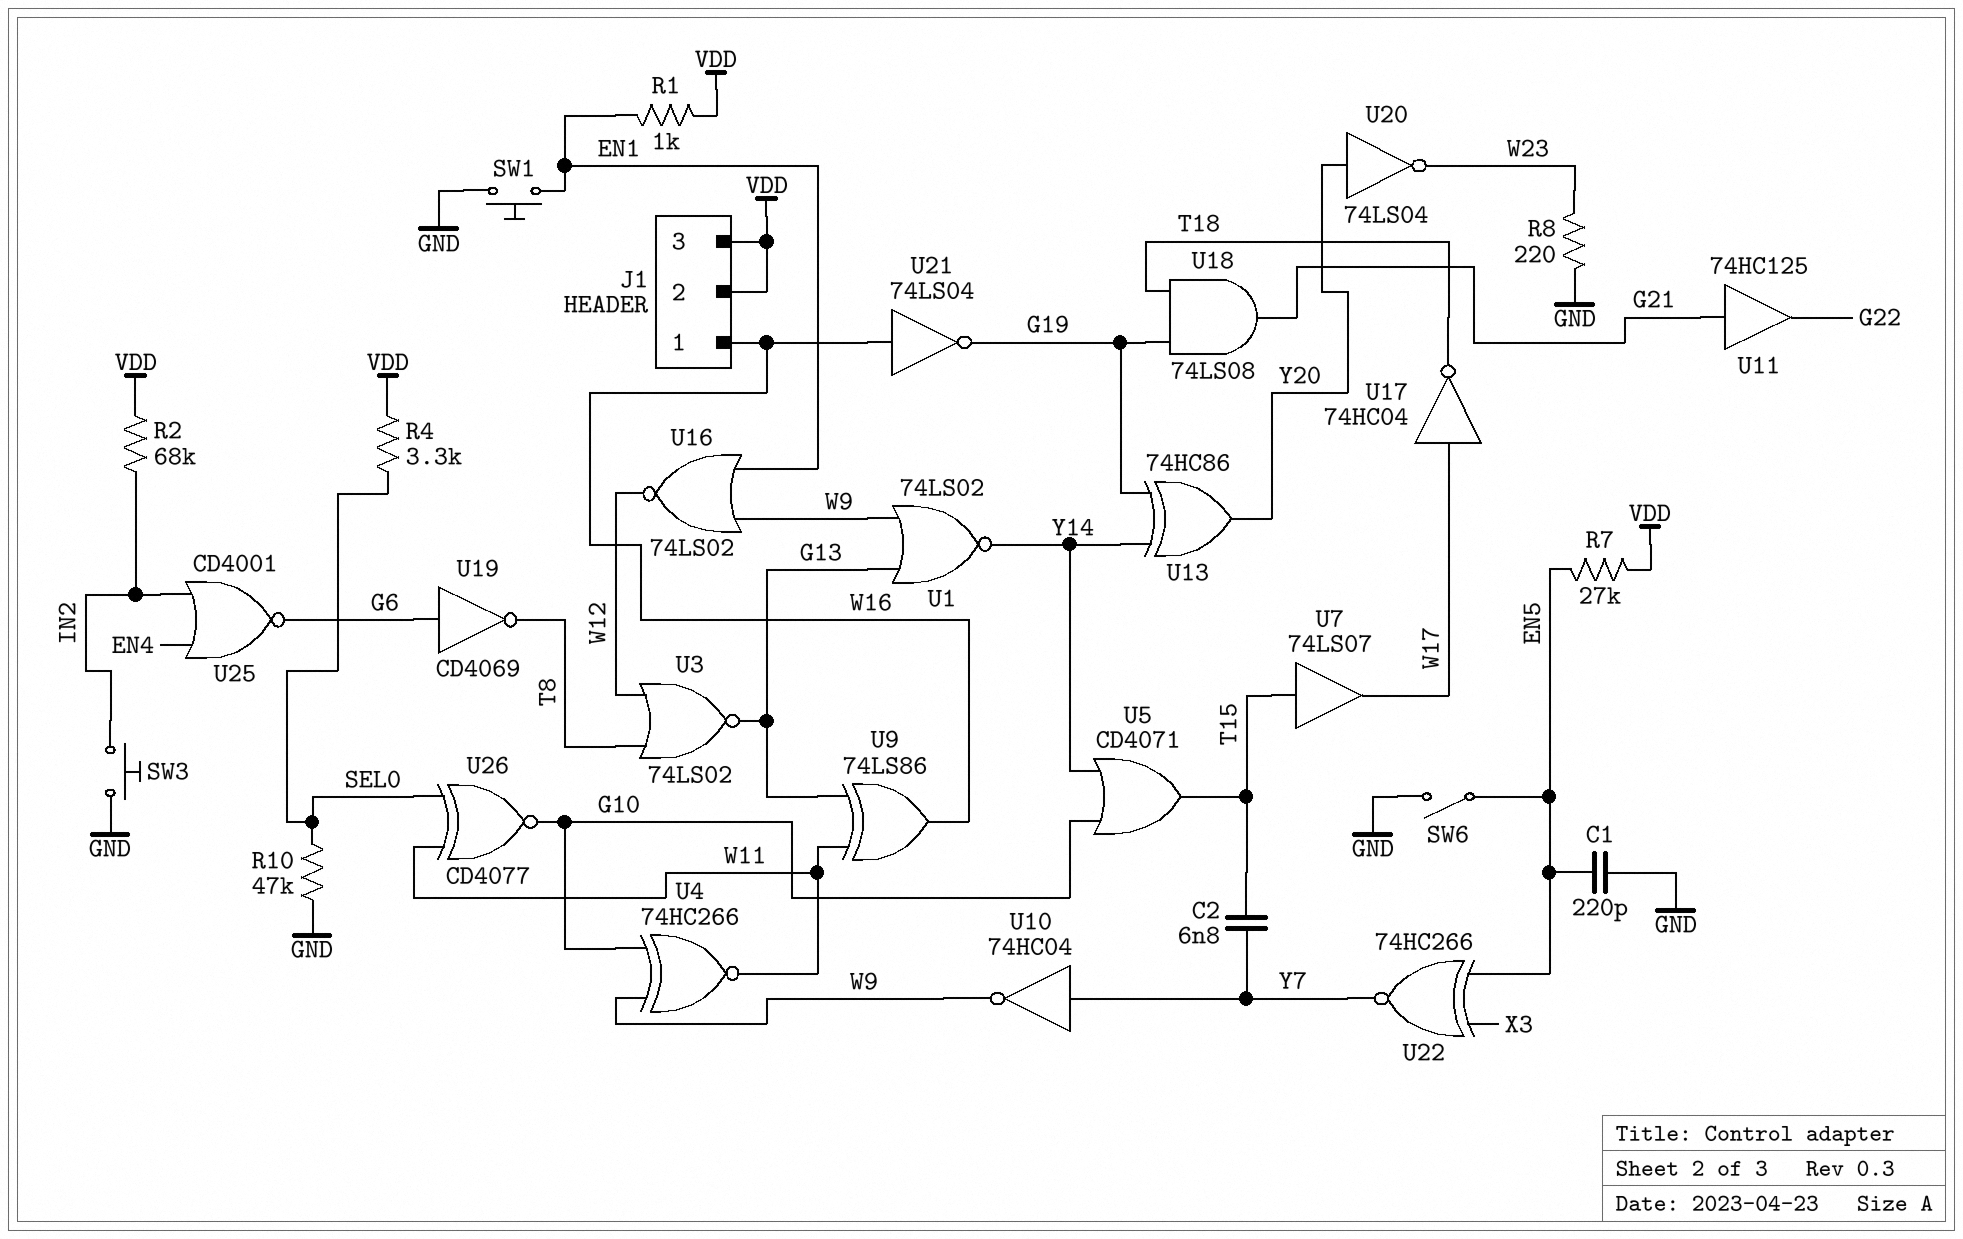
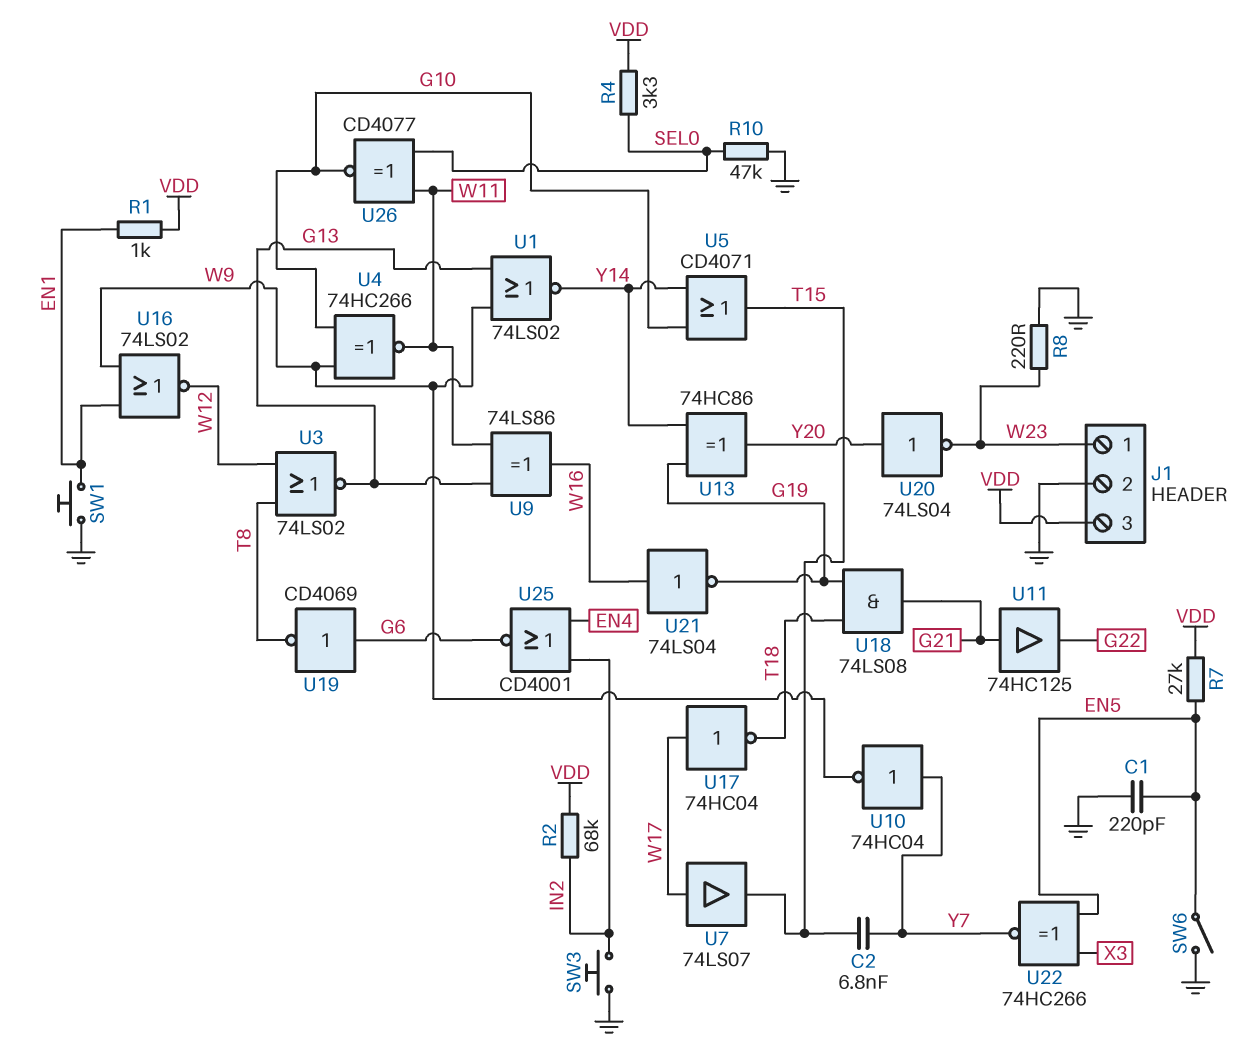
J1 pin 1: W16 -> W23
J1 pin 2: VDD -> GND
U7: buffer 74LS07 (in T15, out W17) -> buffer 74LS07 (in W17, out T15)

